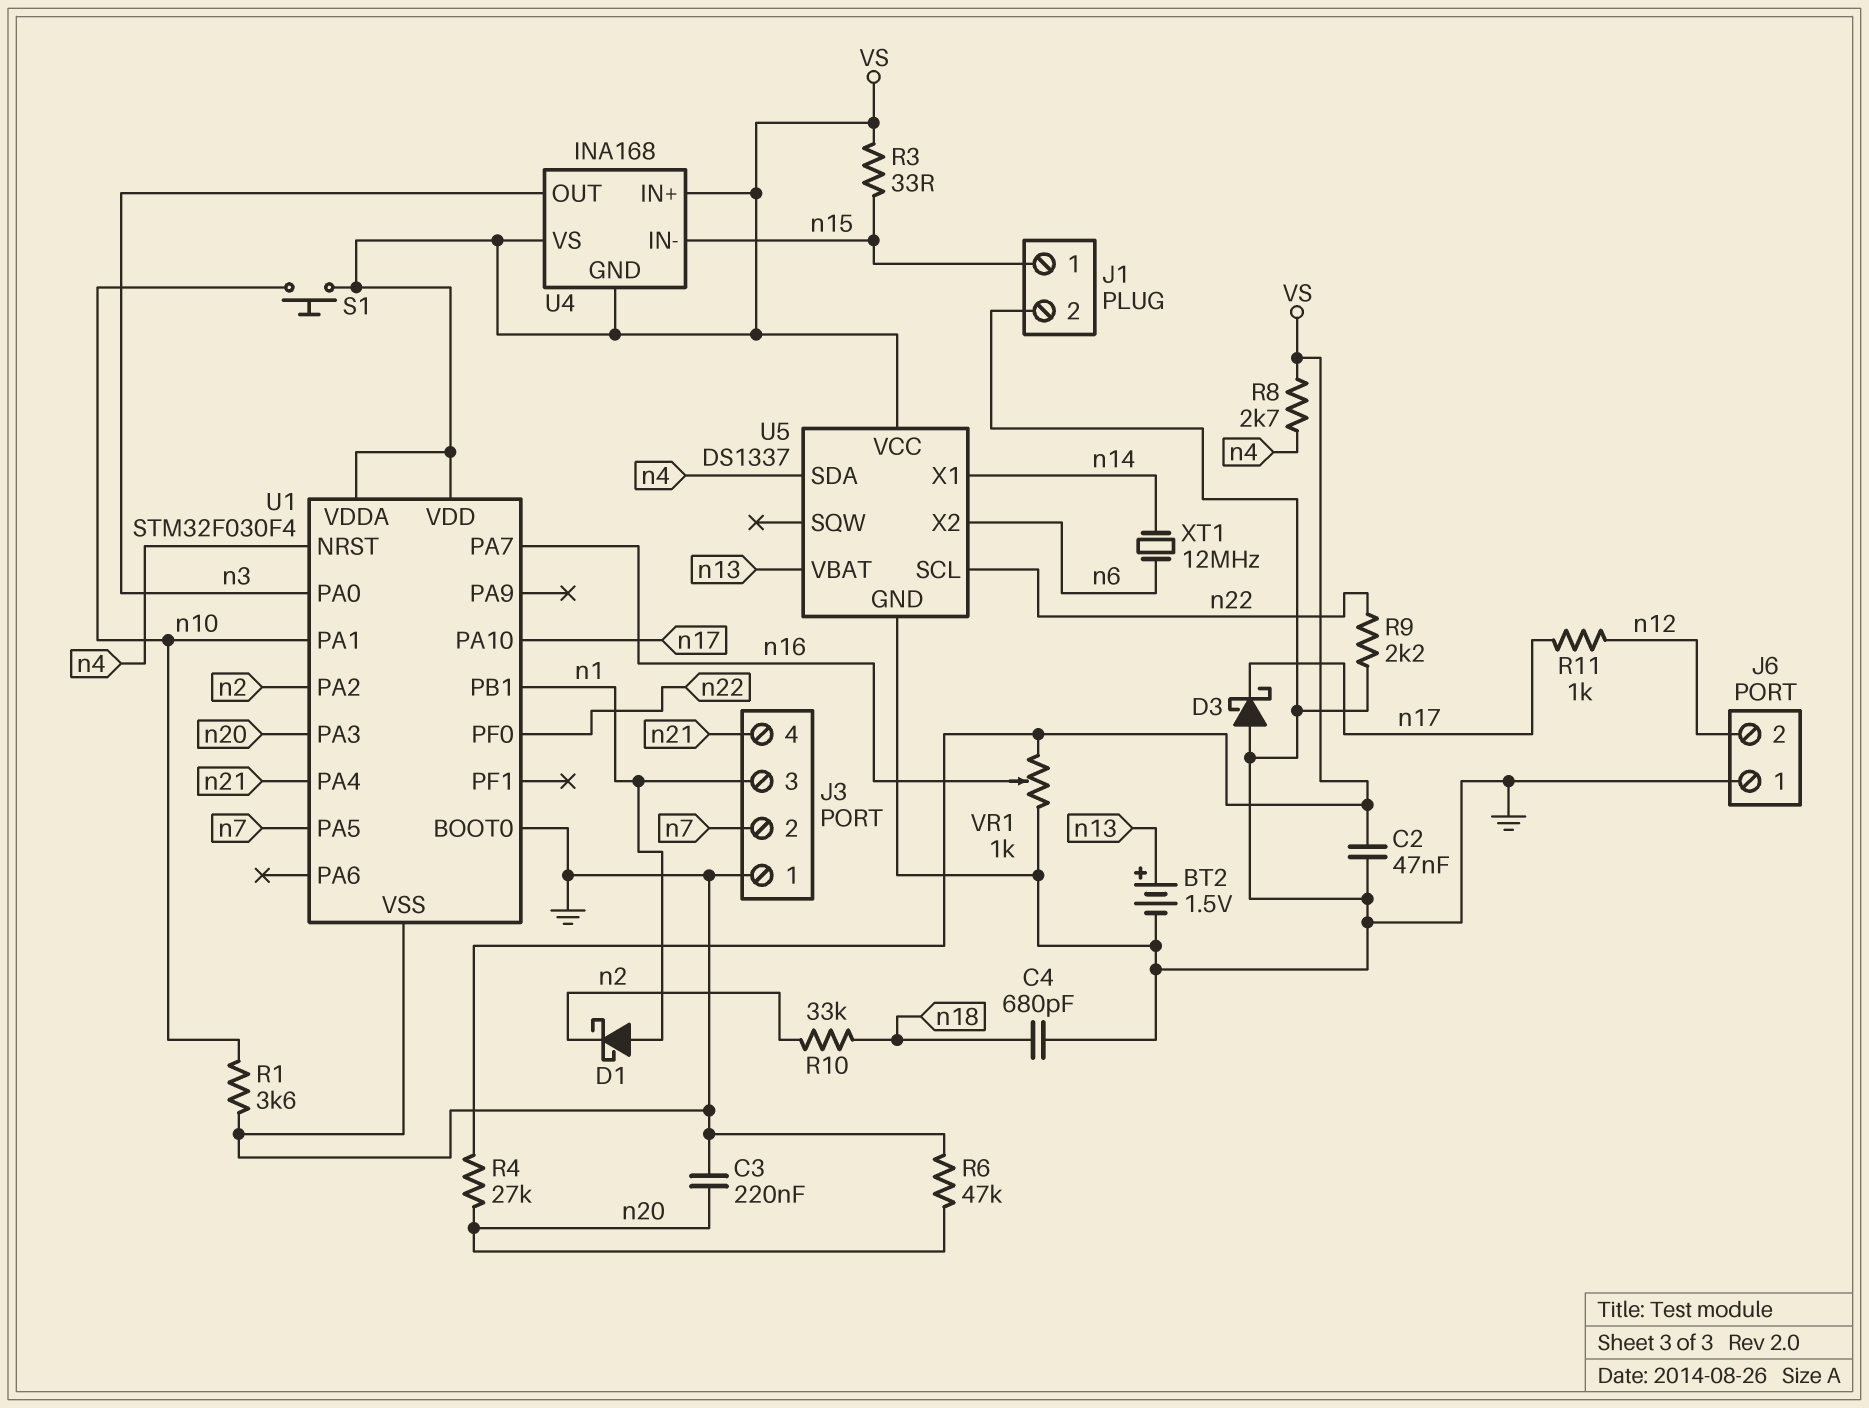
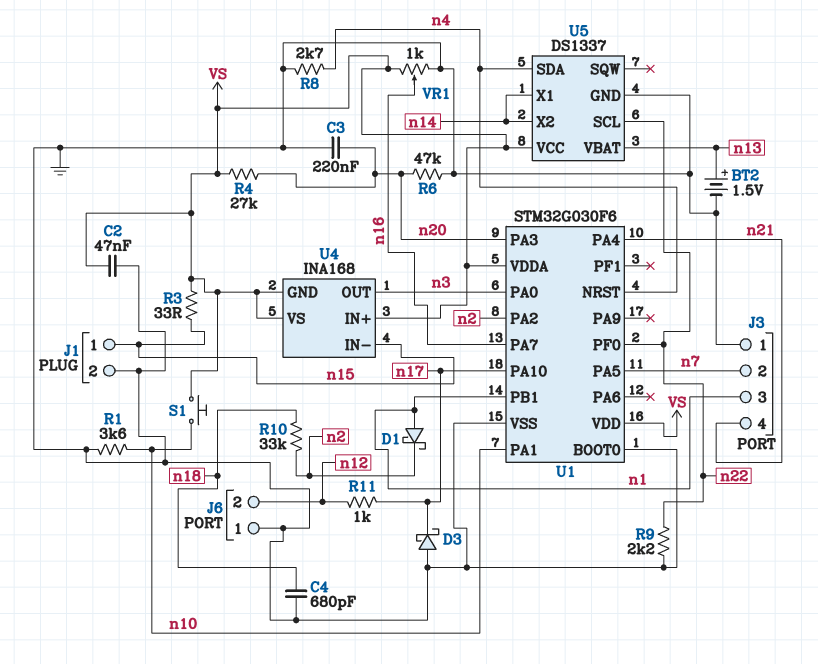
R8: 2.7k (VS, n4) -> 2.7k (GND, n4)
U1: STM32F030F4 -> STM32G030F6
U5 pin X2: n6 -> n14
XT1: 12MHz (n6, n14) -> none

